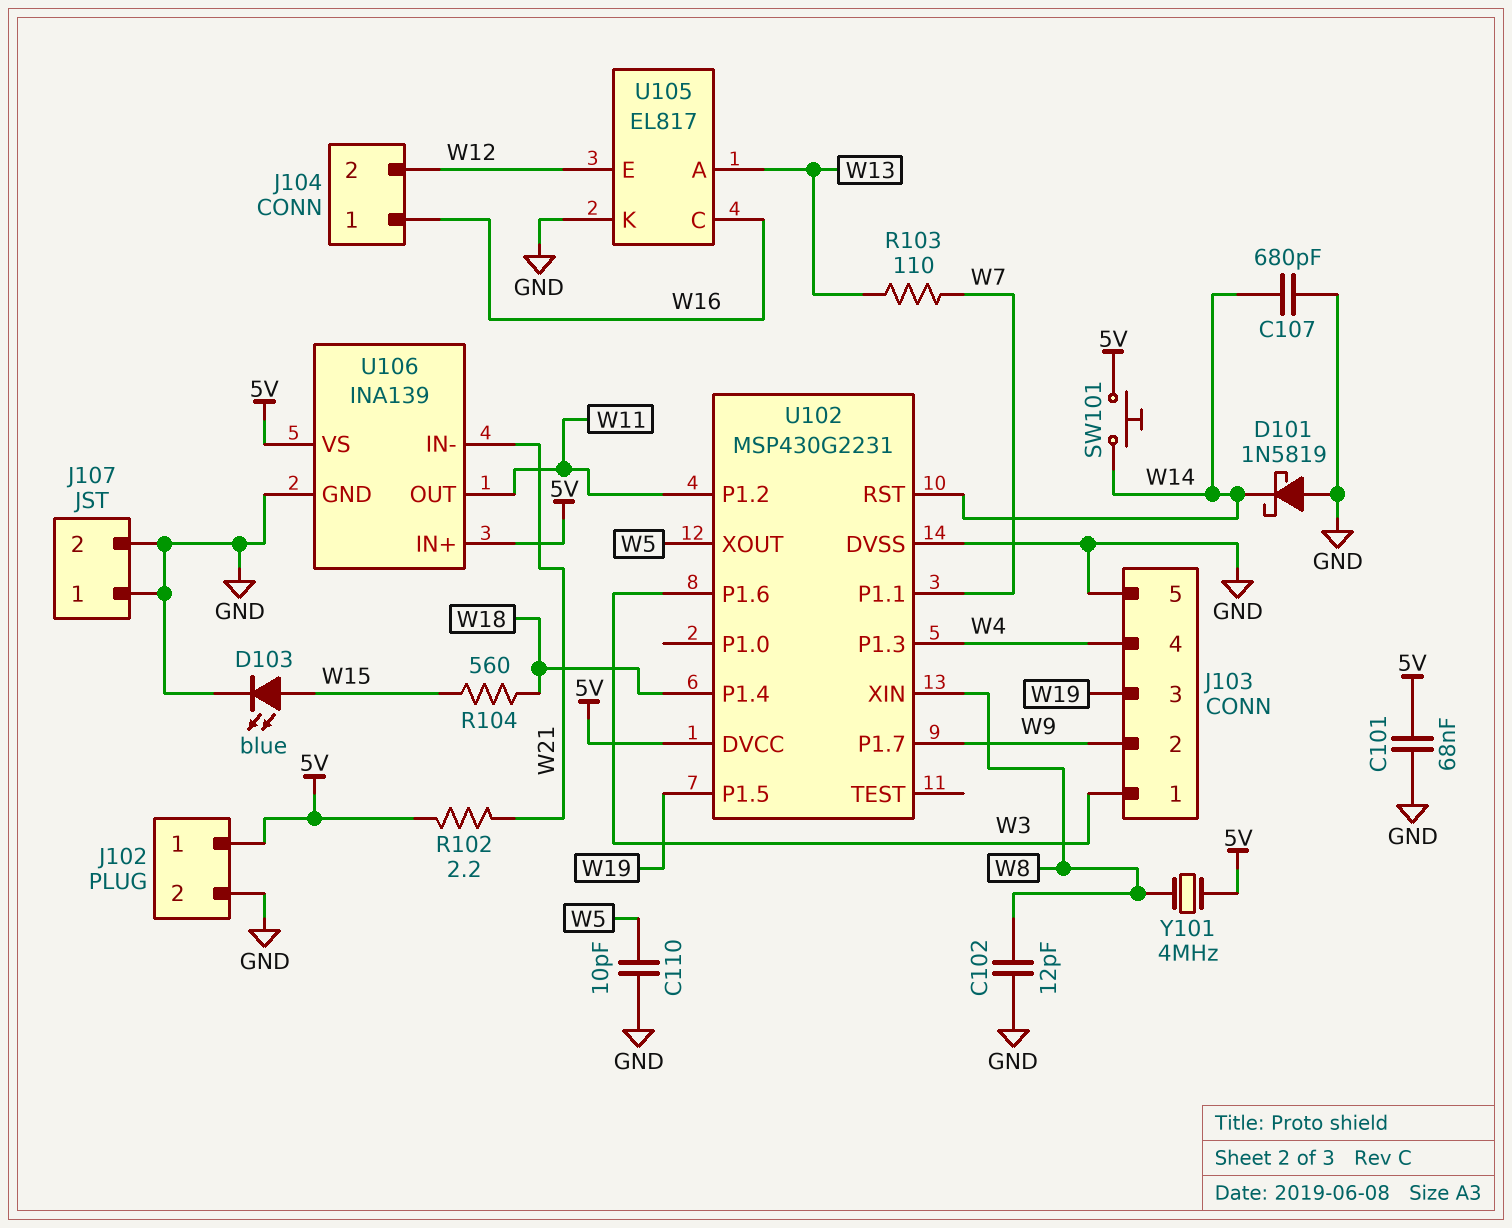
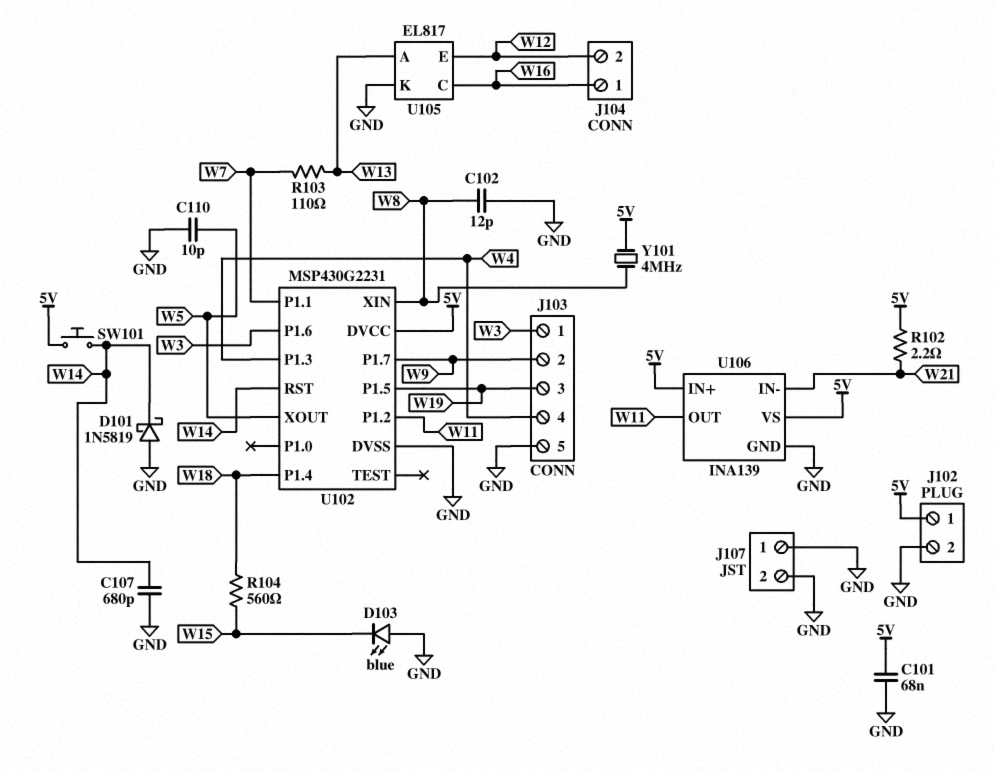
D103: LED blue (A W15, K GND) -> LED blue (A GND, K W15)

